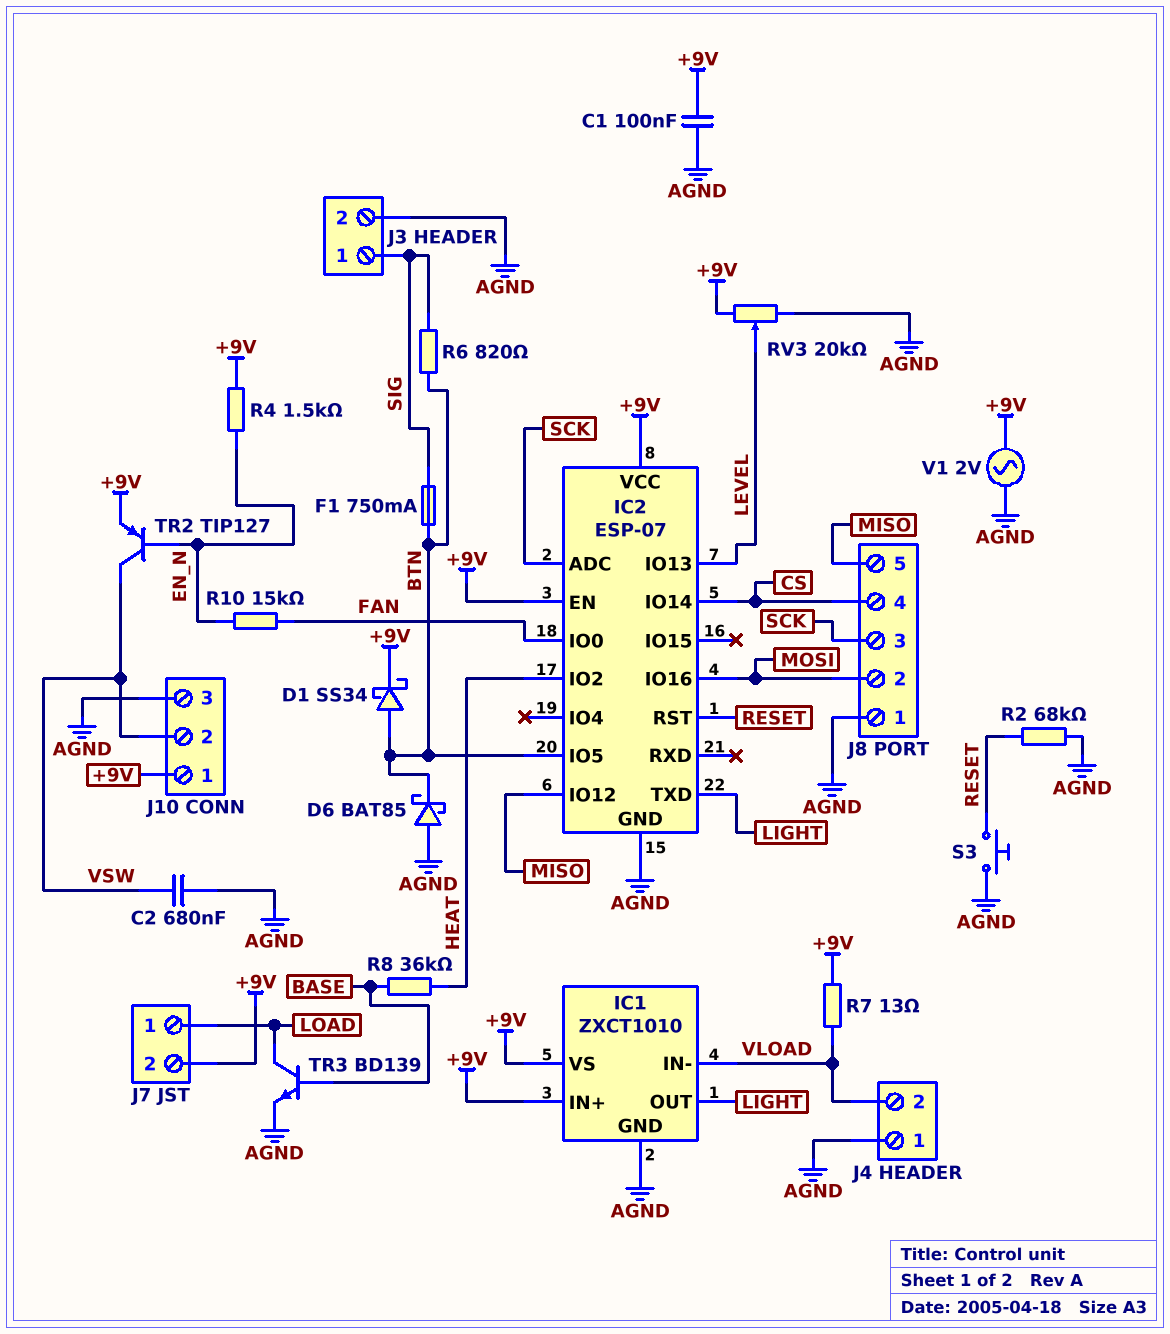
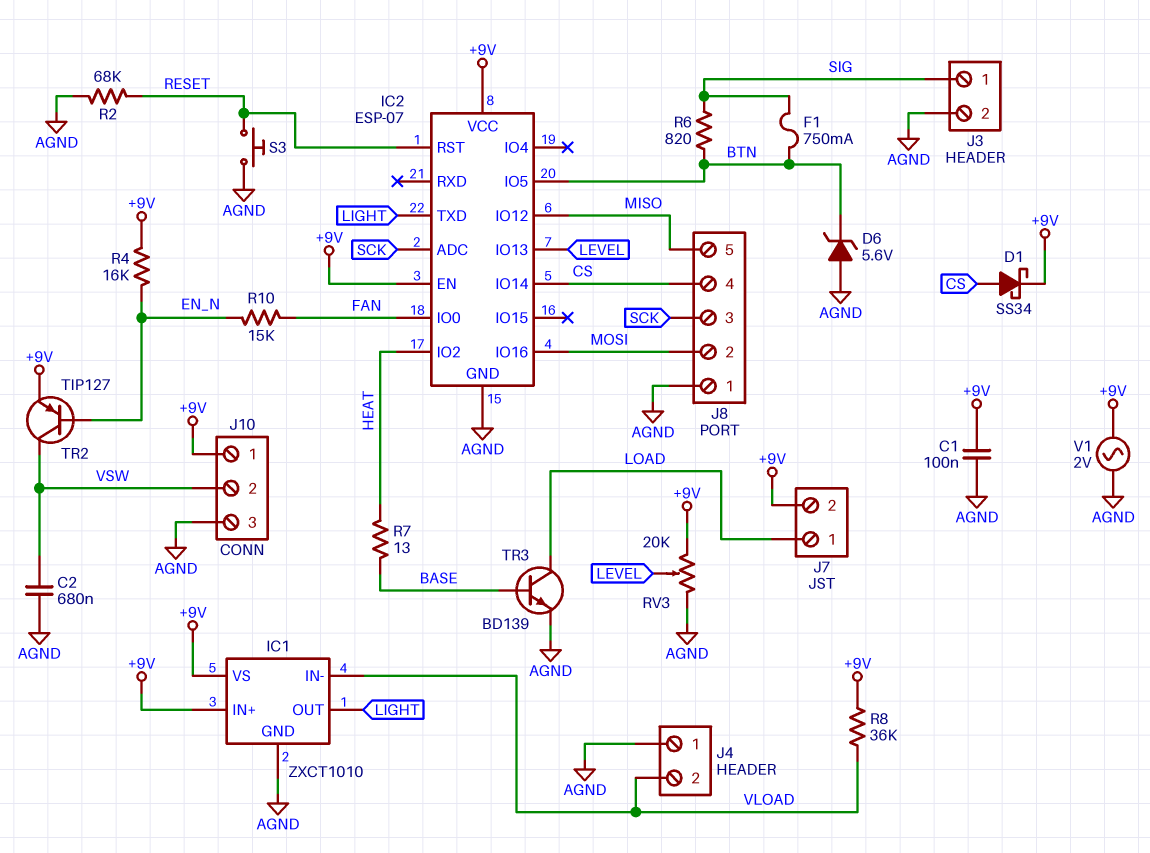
D1: schottky SS34 (A BTN, K +9V) -> schottky SS34 (A CS, K +9V)
D6: schottky BAT85 (A AGND, K BTN) -> zener 5.6V (A AGND, K BTN)
R4: 1.5k (+9V, EN_N) -> 16k (+9V, EN_N)
R7: 13 (+9V, VLOAD) -> 13 (BASE, HEAT)
R8: 36k (BASE, HEAT) -> 36k (+9V, VLOAD)

